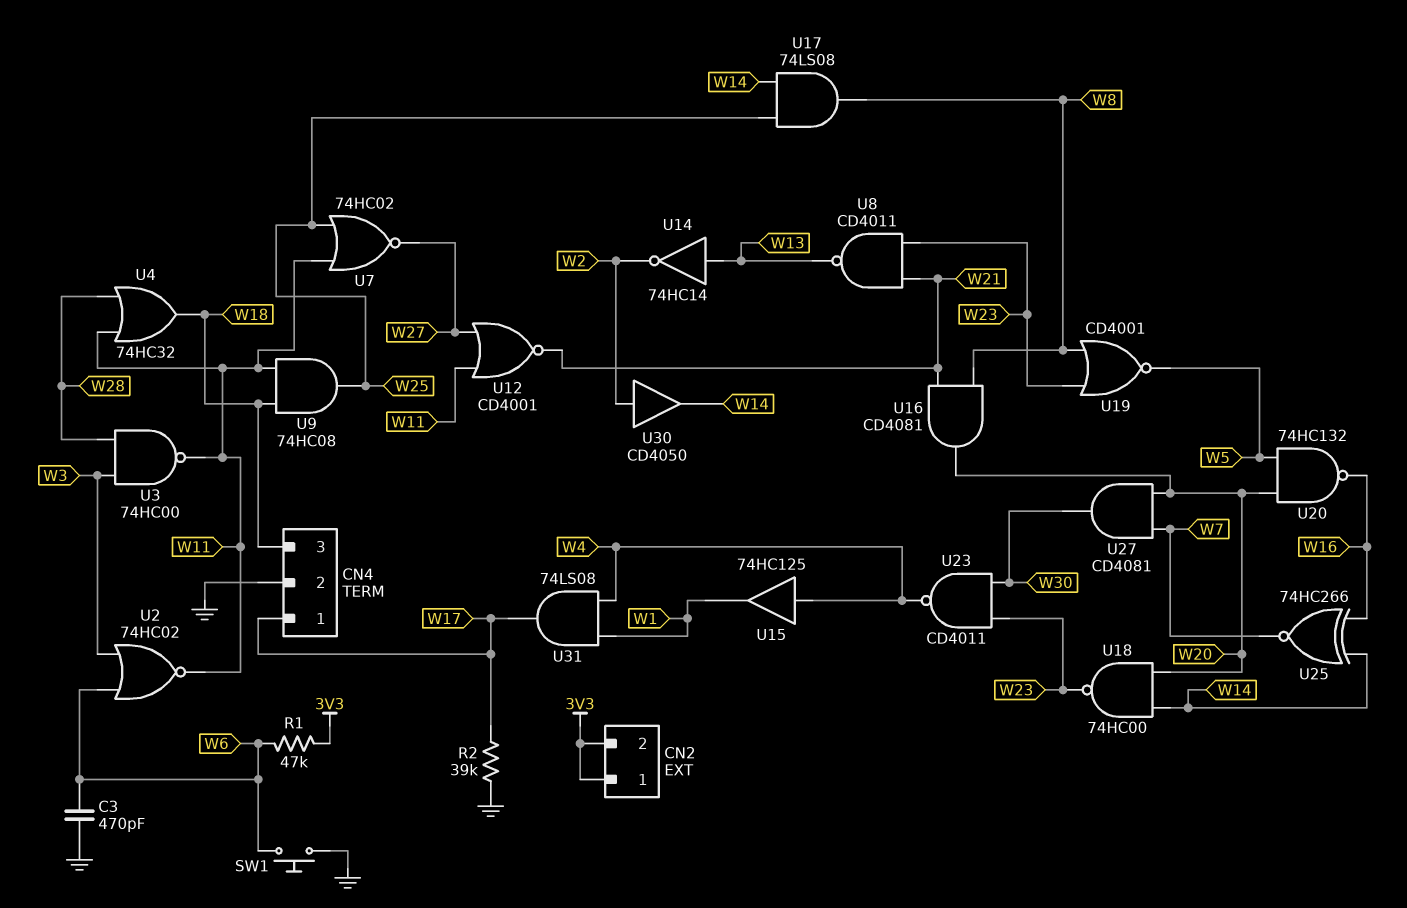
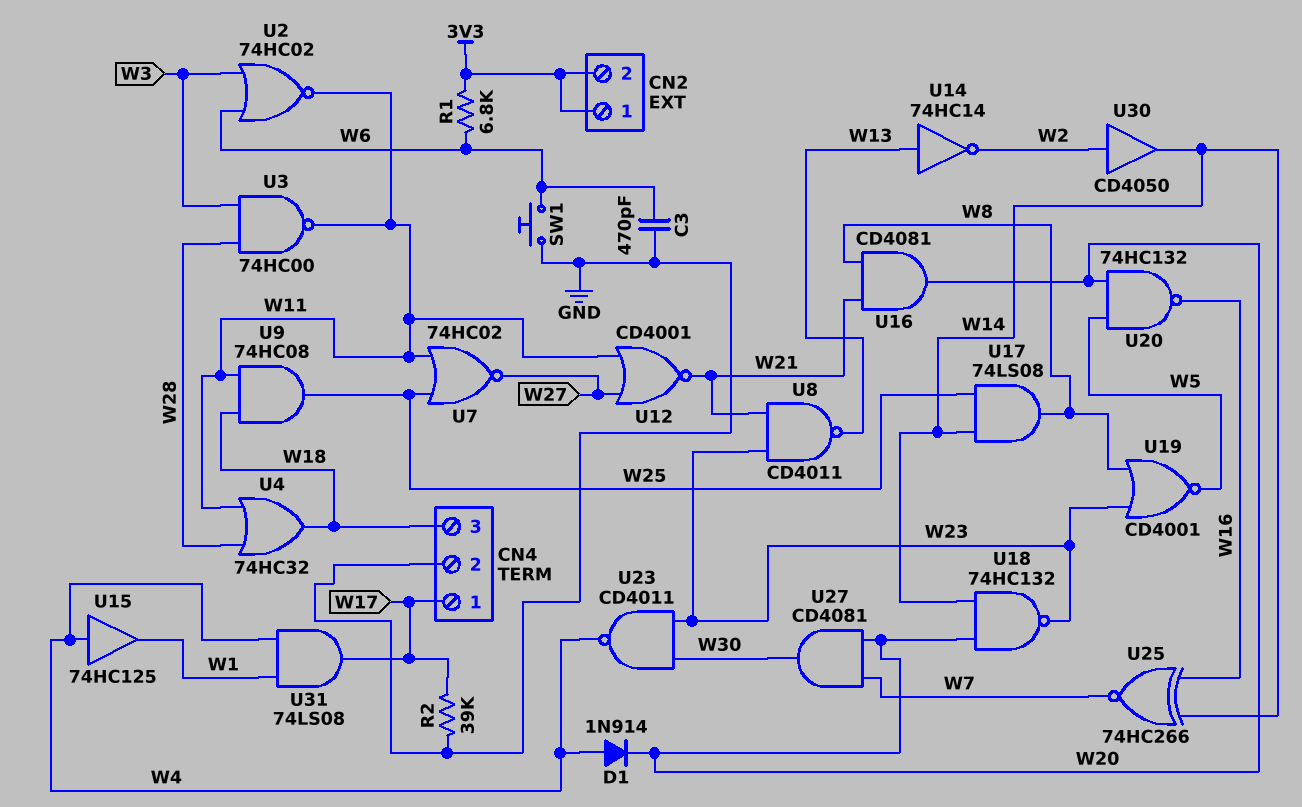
D1: none -> diode 1N914 (A W4, K W20)
R1: 47k (3V3, W6) -> 6.8k (3V3, W6)
U18: NAND 74HC00 (in W14, in W20, out W23) -> NAND 74HC132 (in W14, in W20, out W23)

